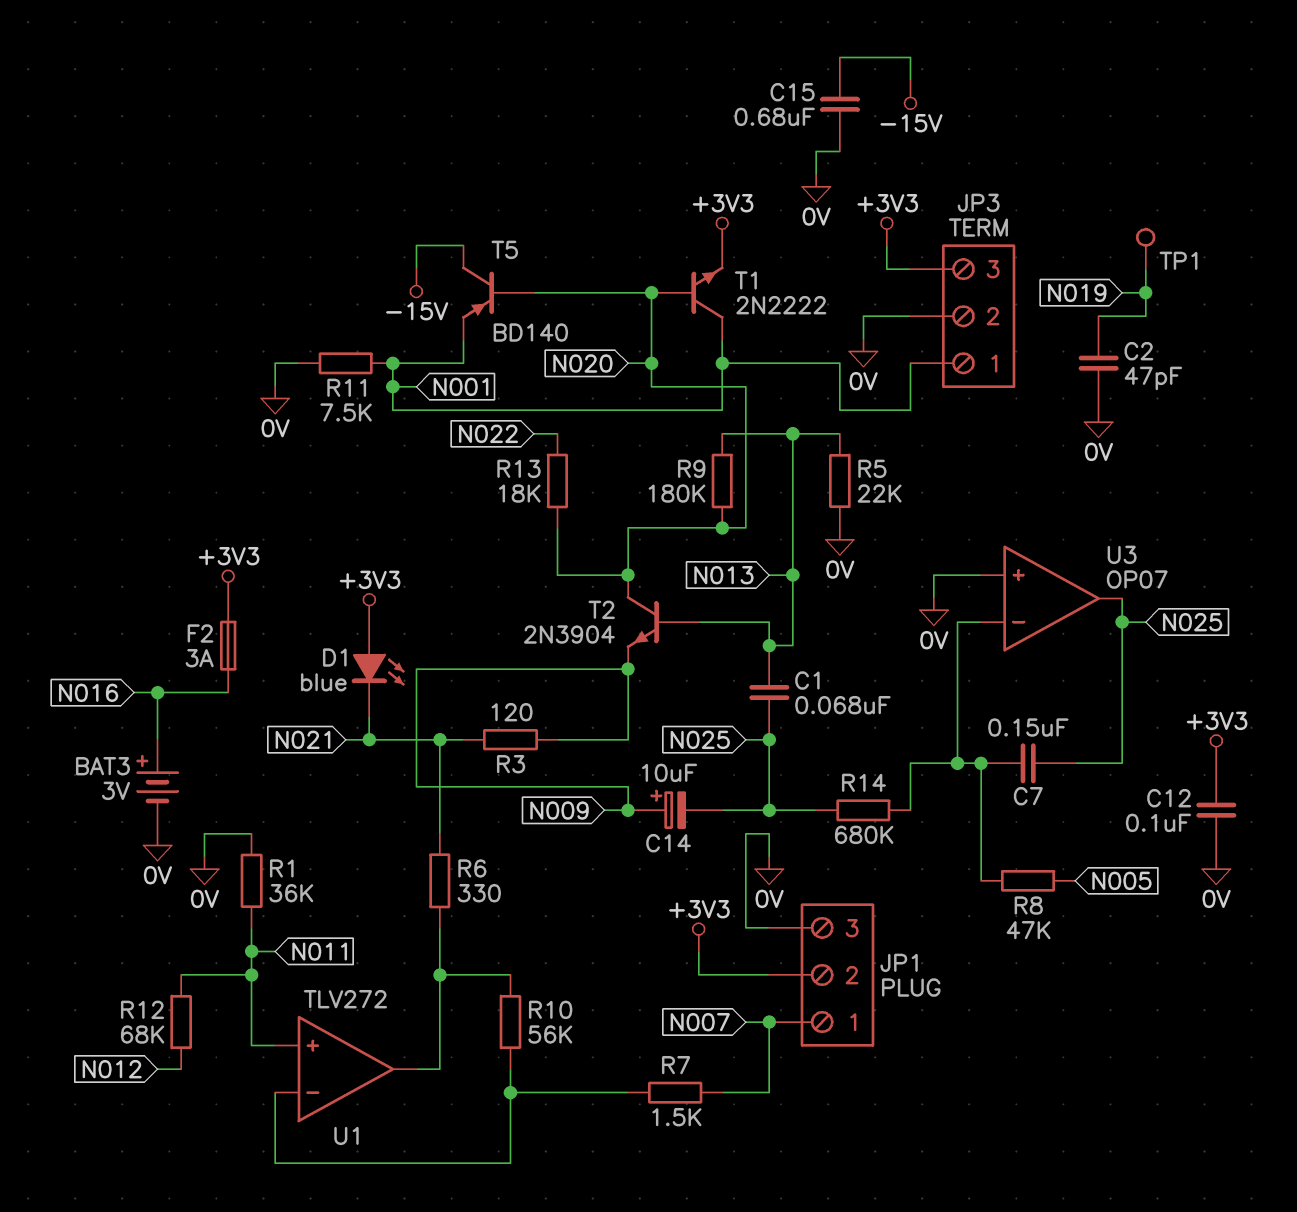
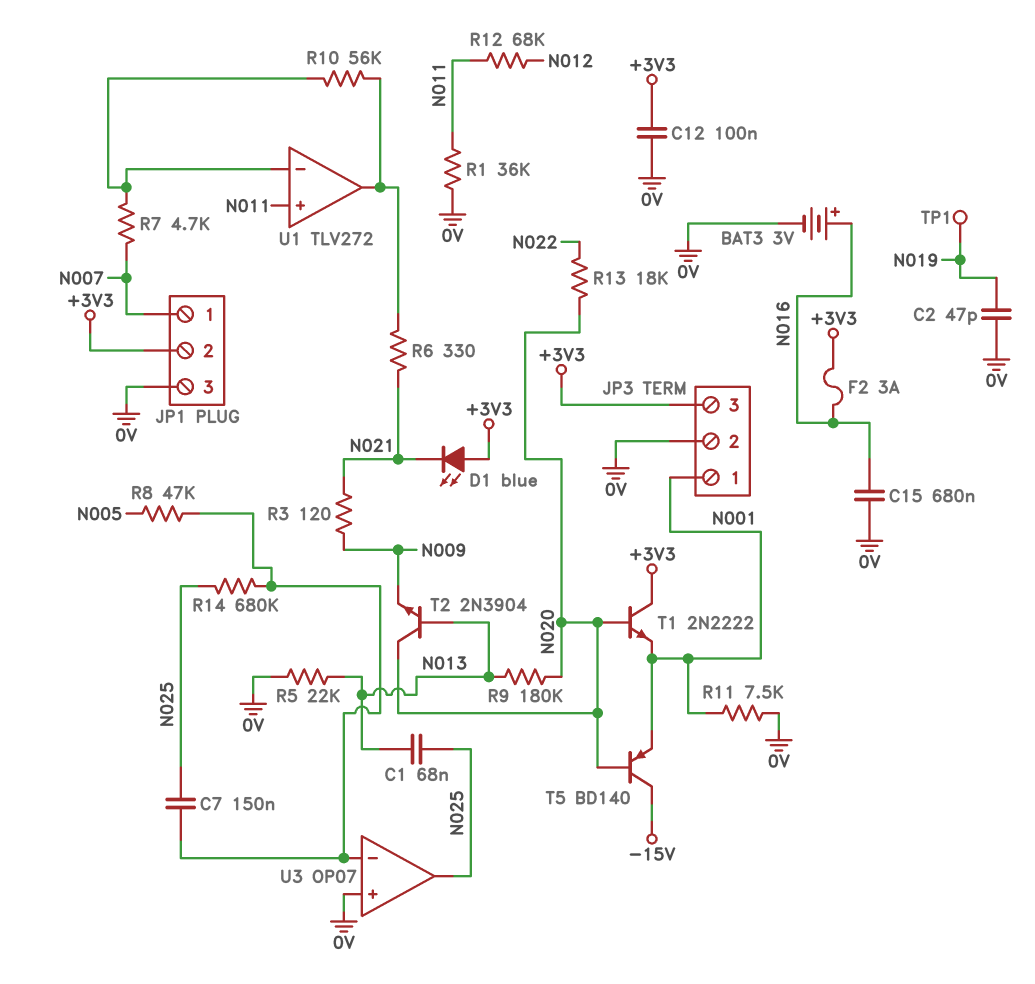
C14: 10uF (plus N009, minus N025) -> none
C15: 680nF (-15V, 0V) -> 680nF (0V, N016)
R7: 1.5k (N007, U1/in-) -> 4.7k (N007, U1/in-)
T1: NPN 2N2222 (B N020, C N001, E +3V3) -> NPN 2N2222 (B N020, C +3V3, E N001)

